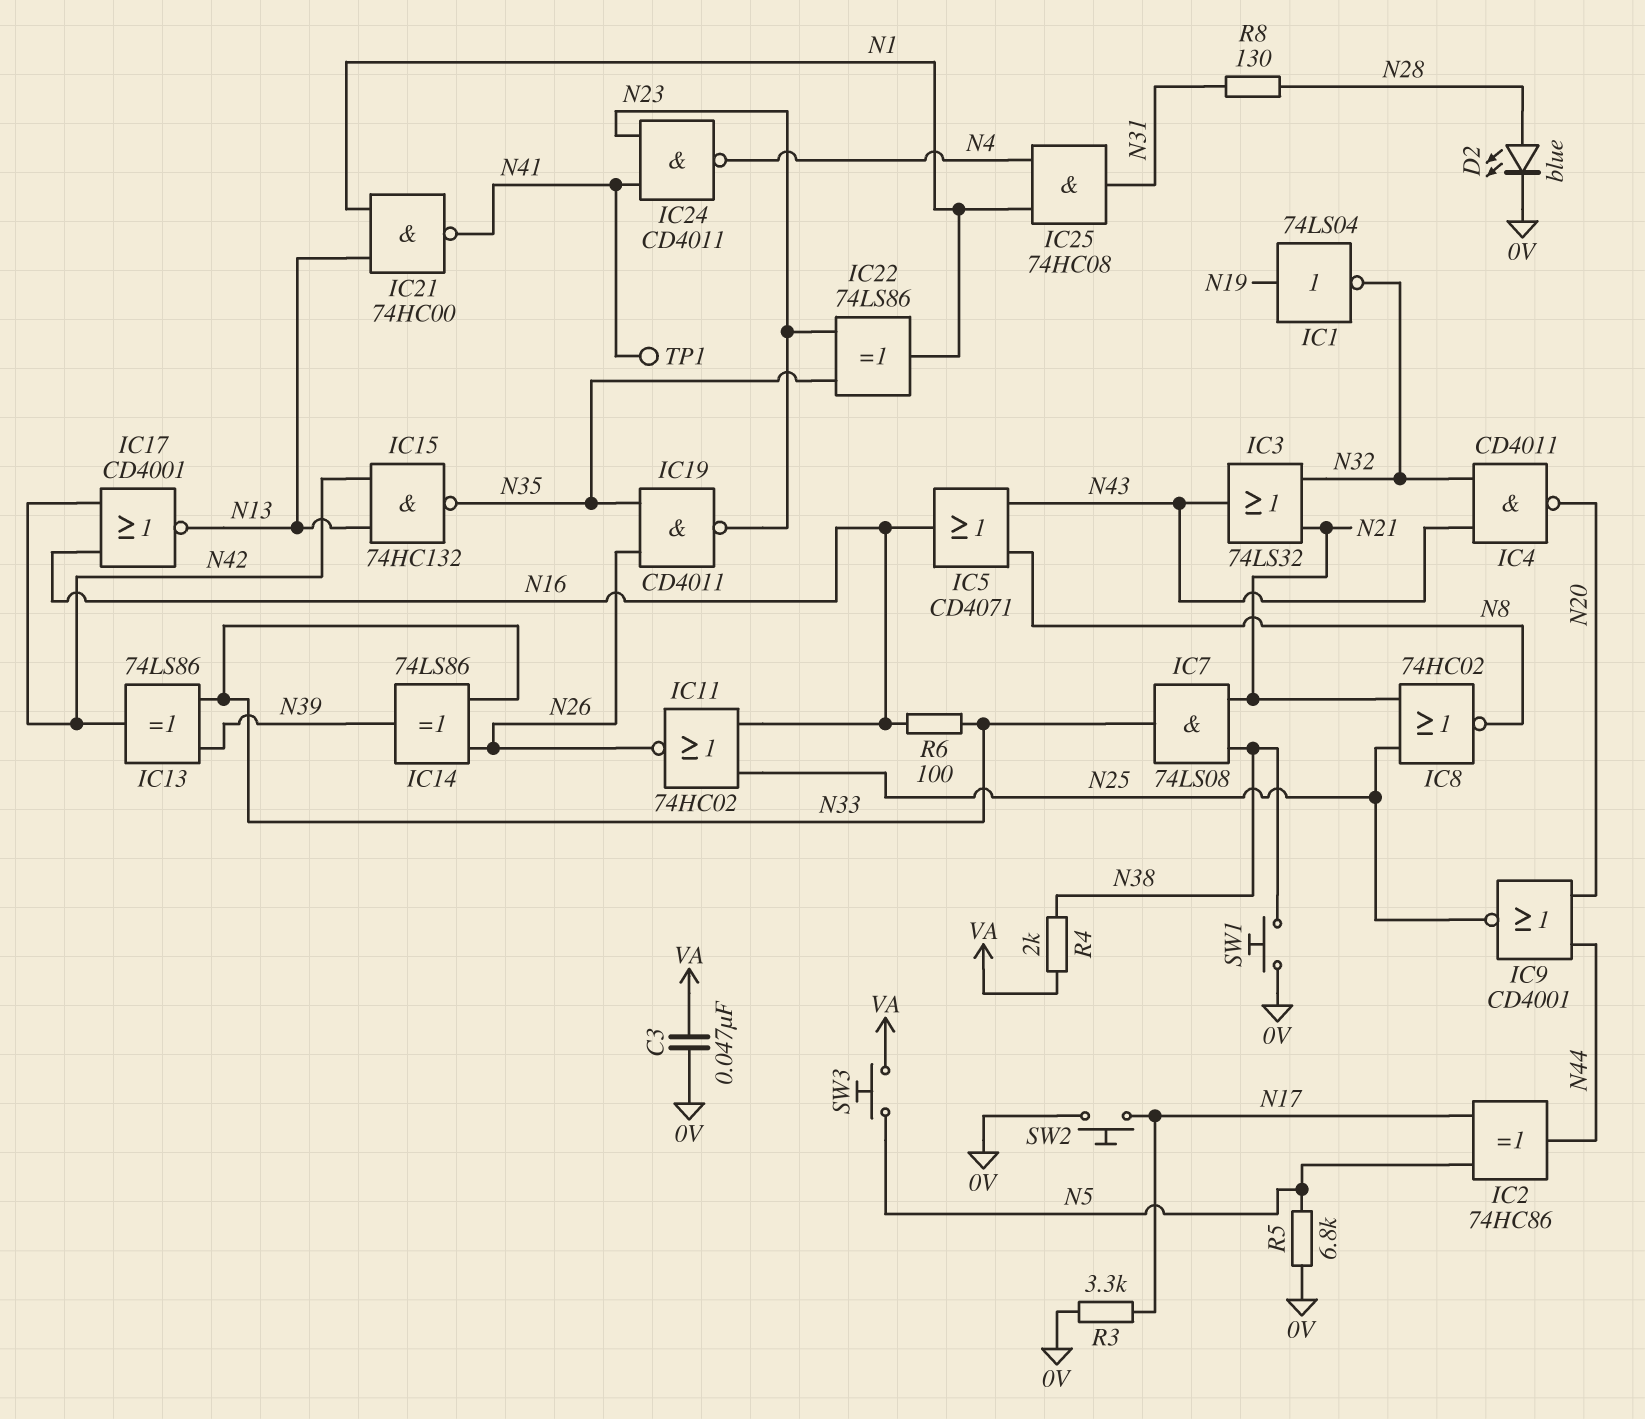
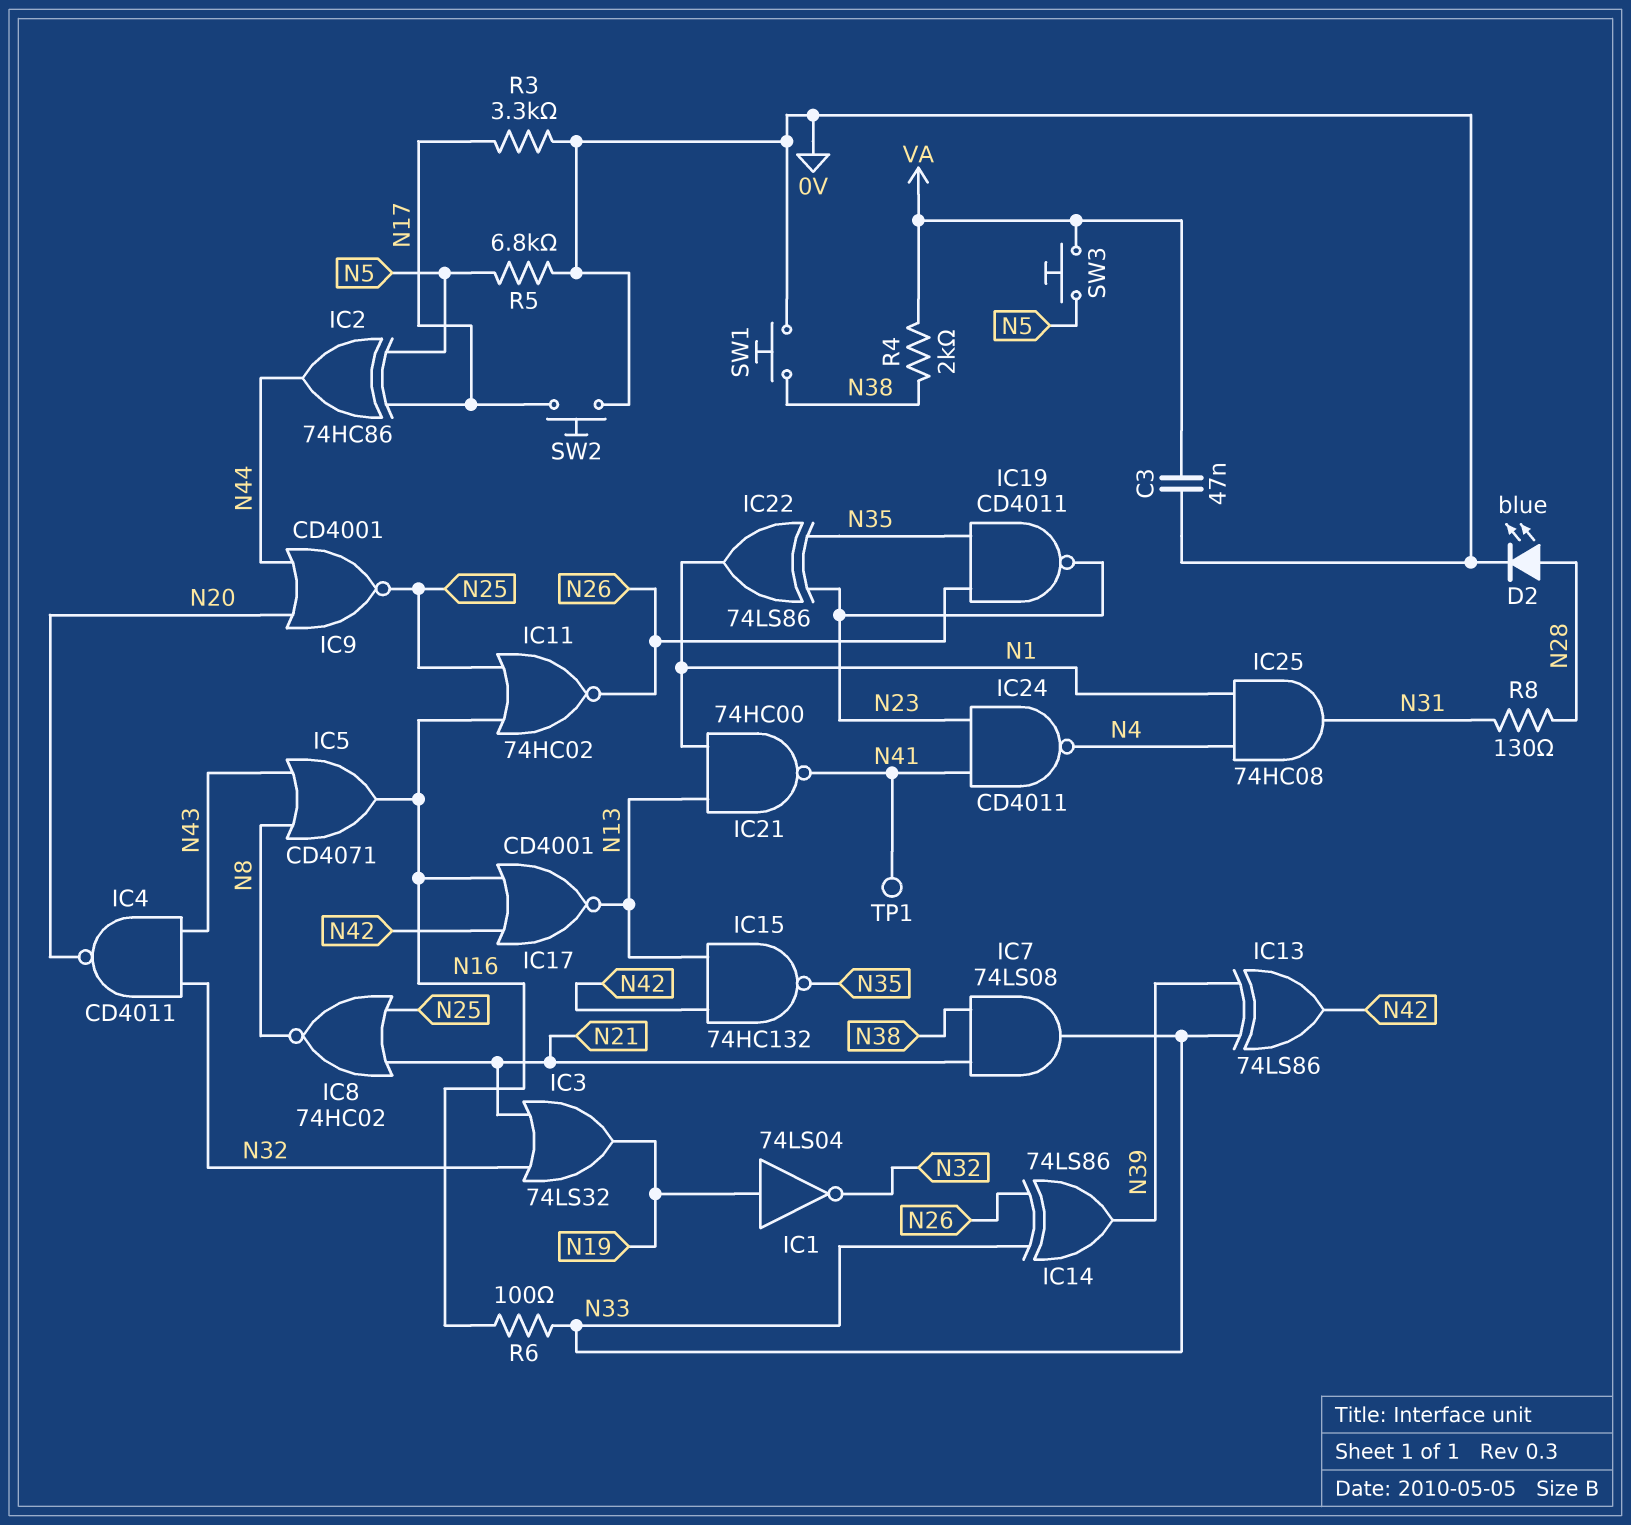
IC3: OR 74LS32 (in N21, in N32, out N43) -> OR 74LS32 (in N21, in N32, out N19)

